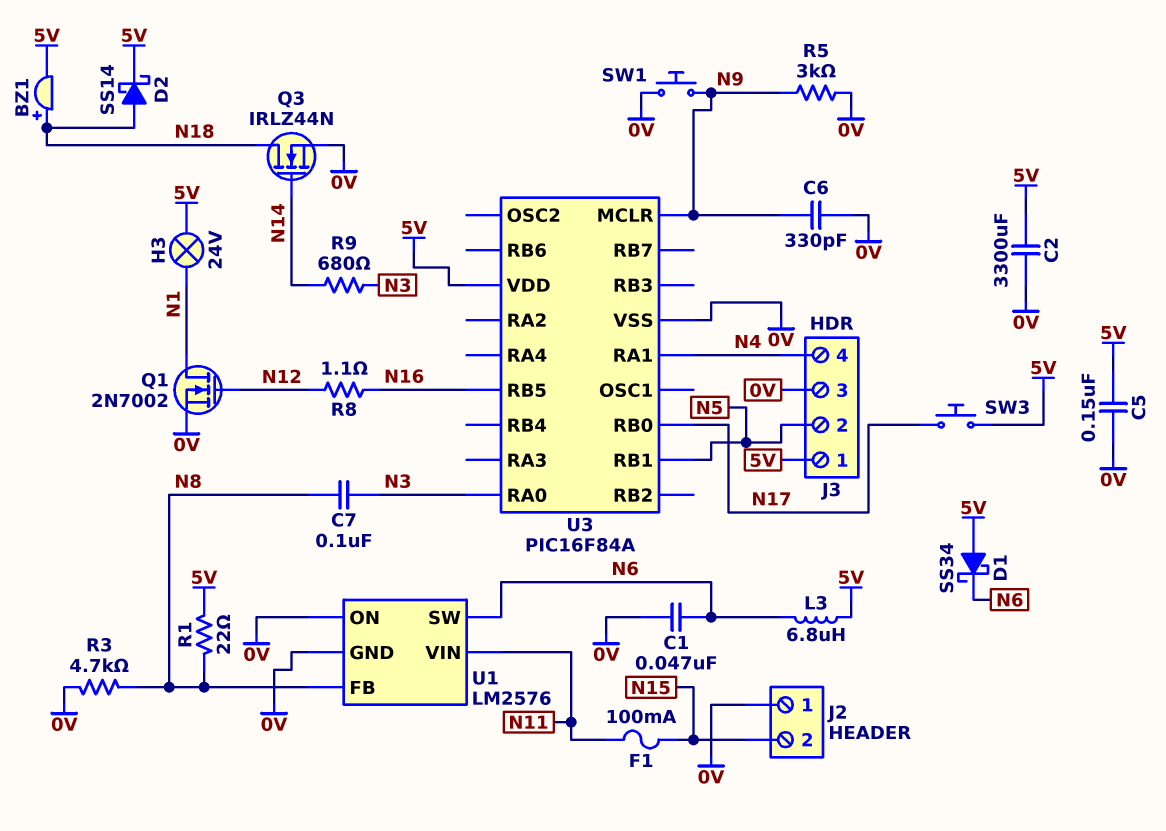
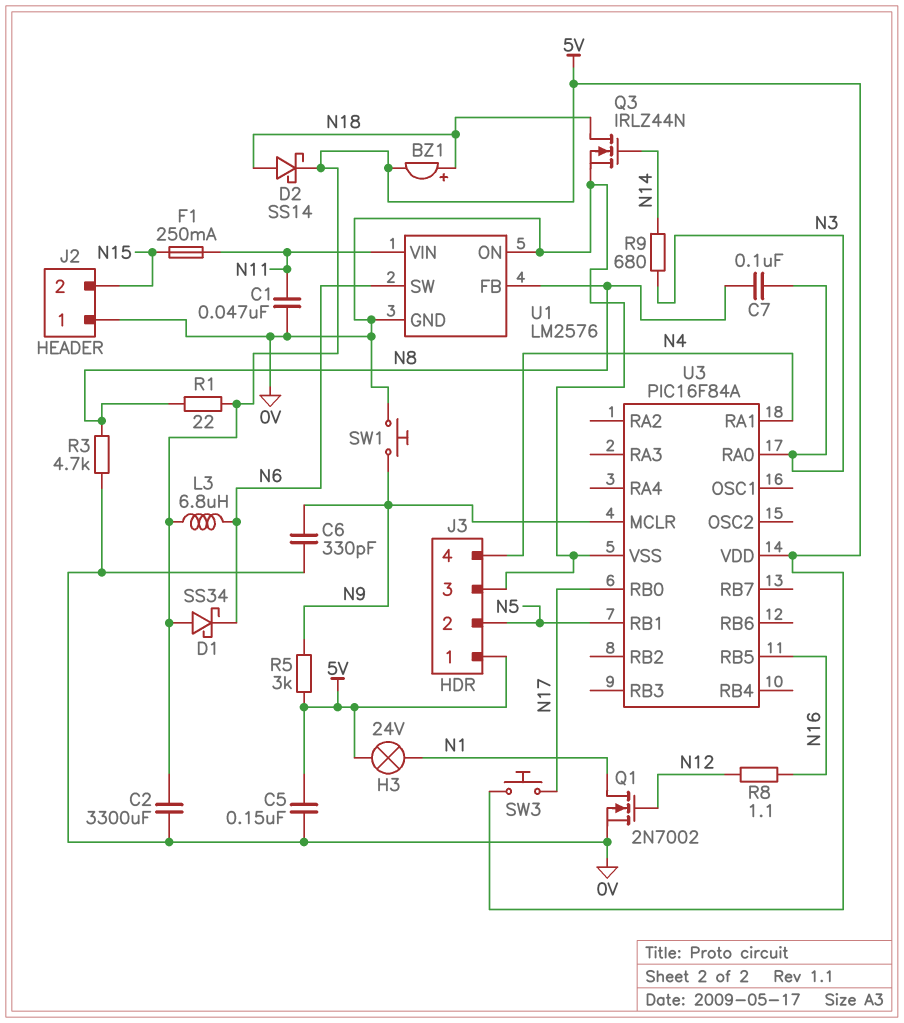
C1: 47nF (0V, N6) -> 47nF (0V, N11)
F1: 100mA (N11, N15) -> 250mA (N11, N15)
R5: 3k (0V, N9) -> 3k (5V, N9)

